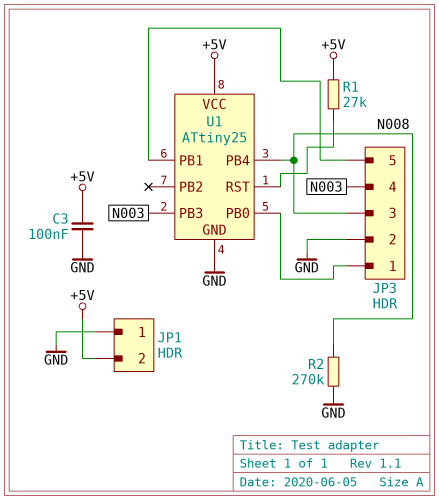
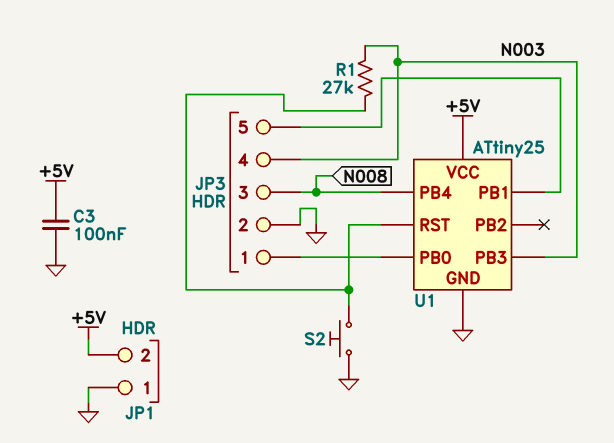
R1: 27k (+5V, U1/RST) -> 27k (N003, U1/RST)
R2: 270k (GND, N008) -> none
S2: none -> button (GND, U1/RST)

